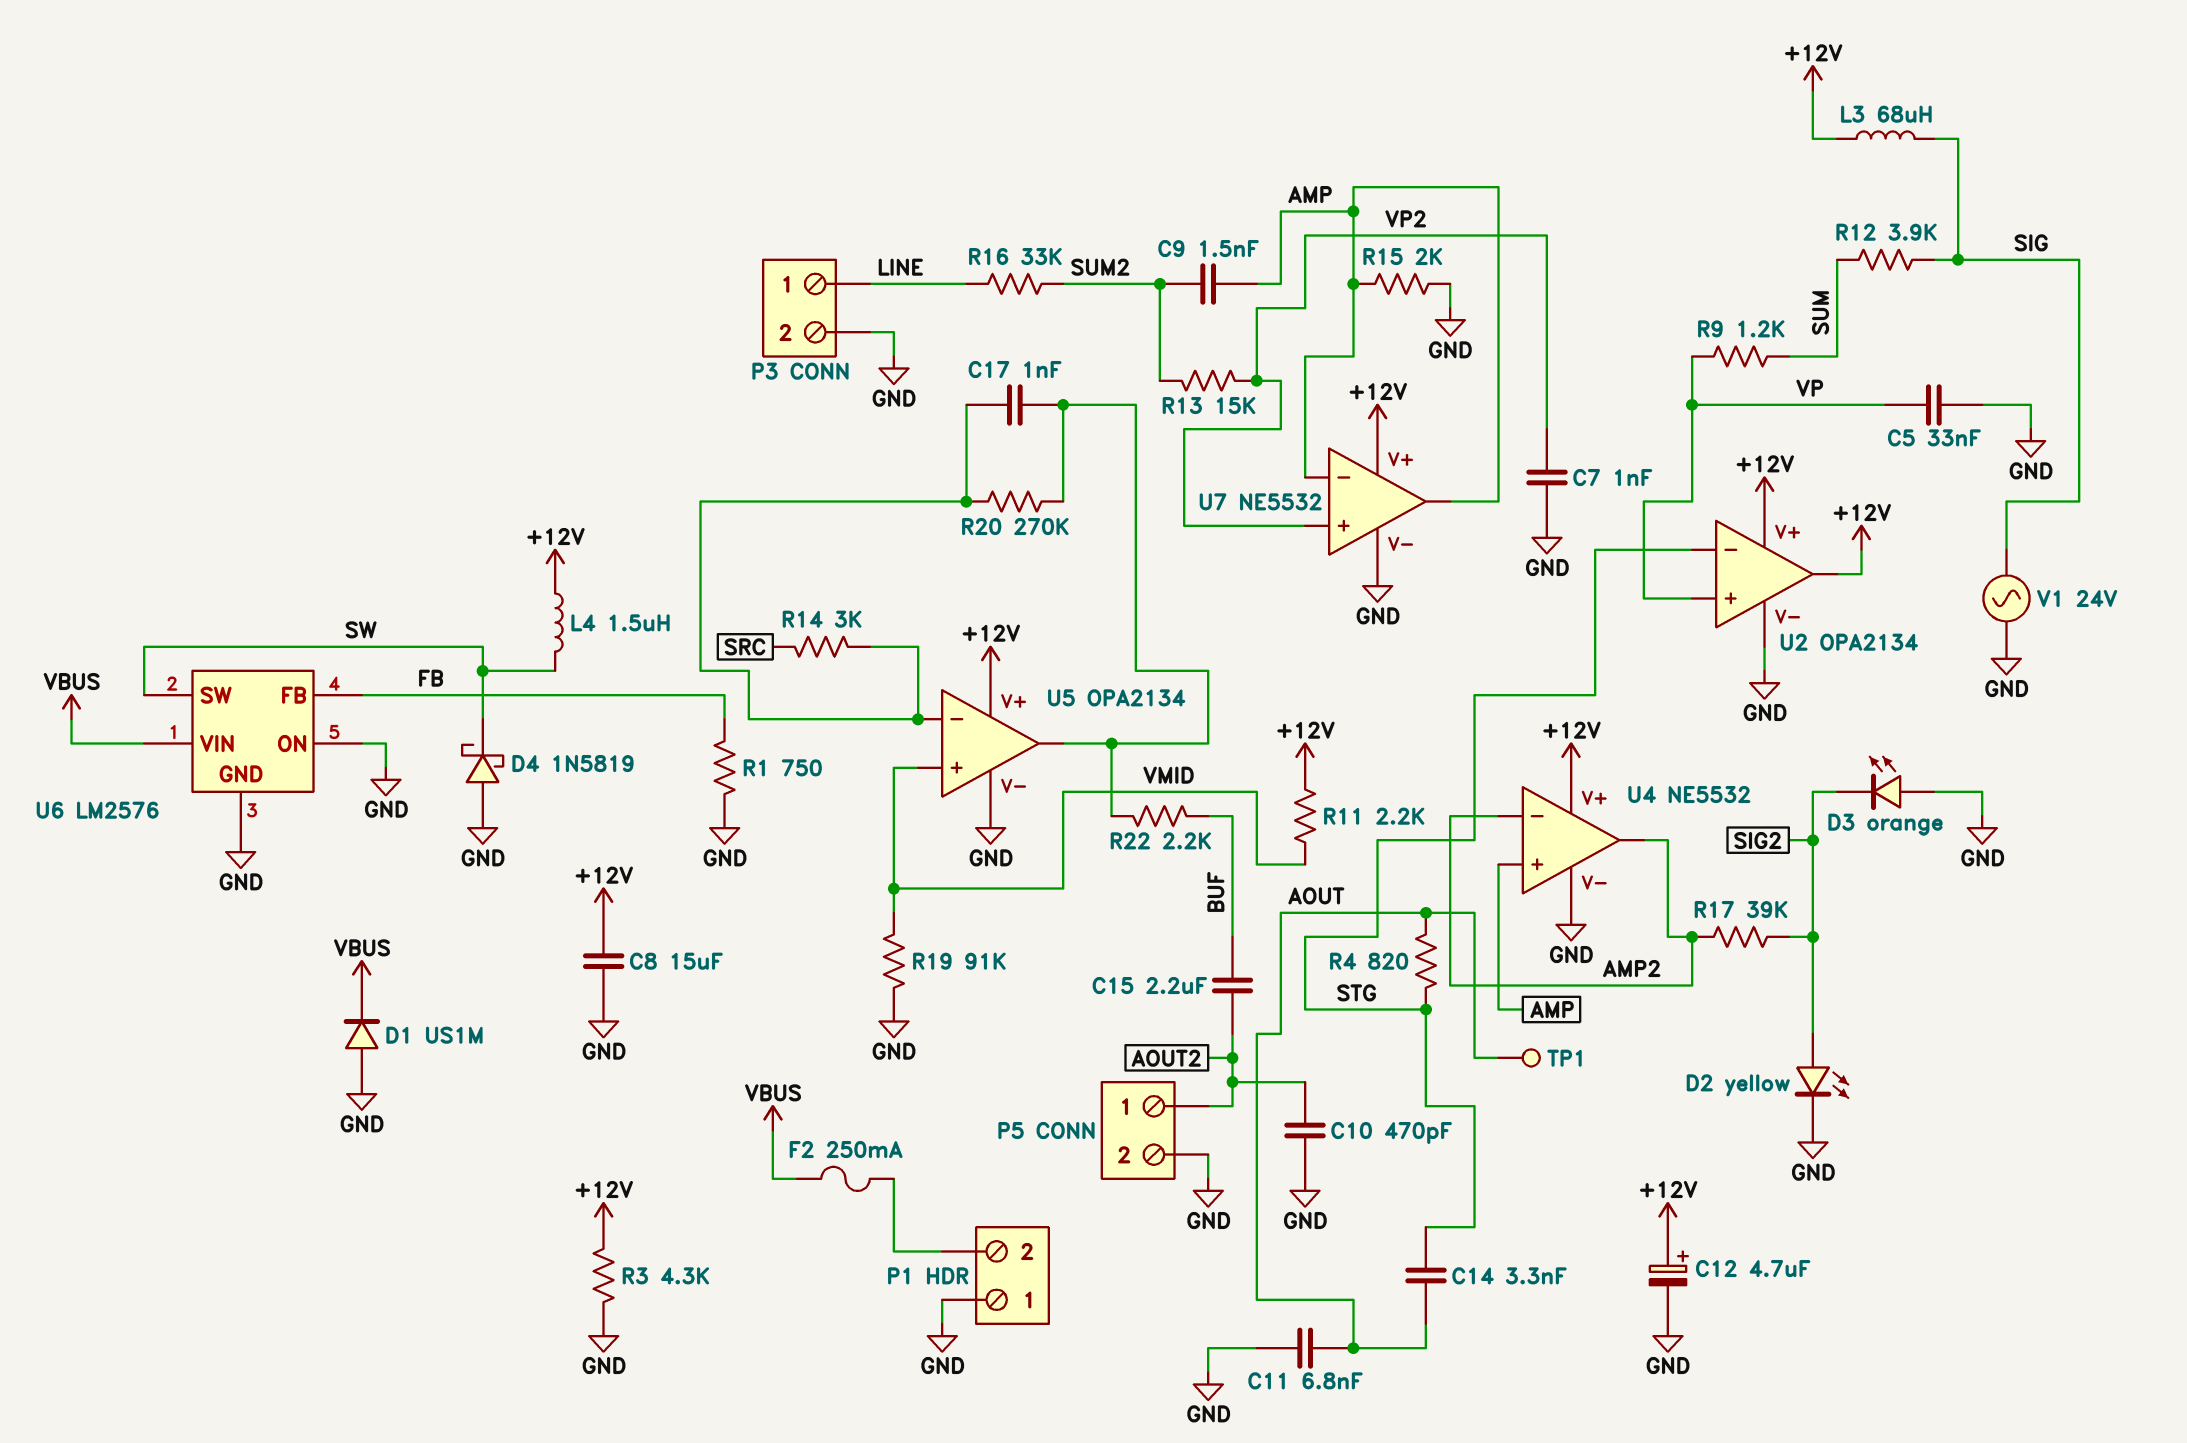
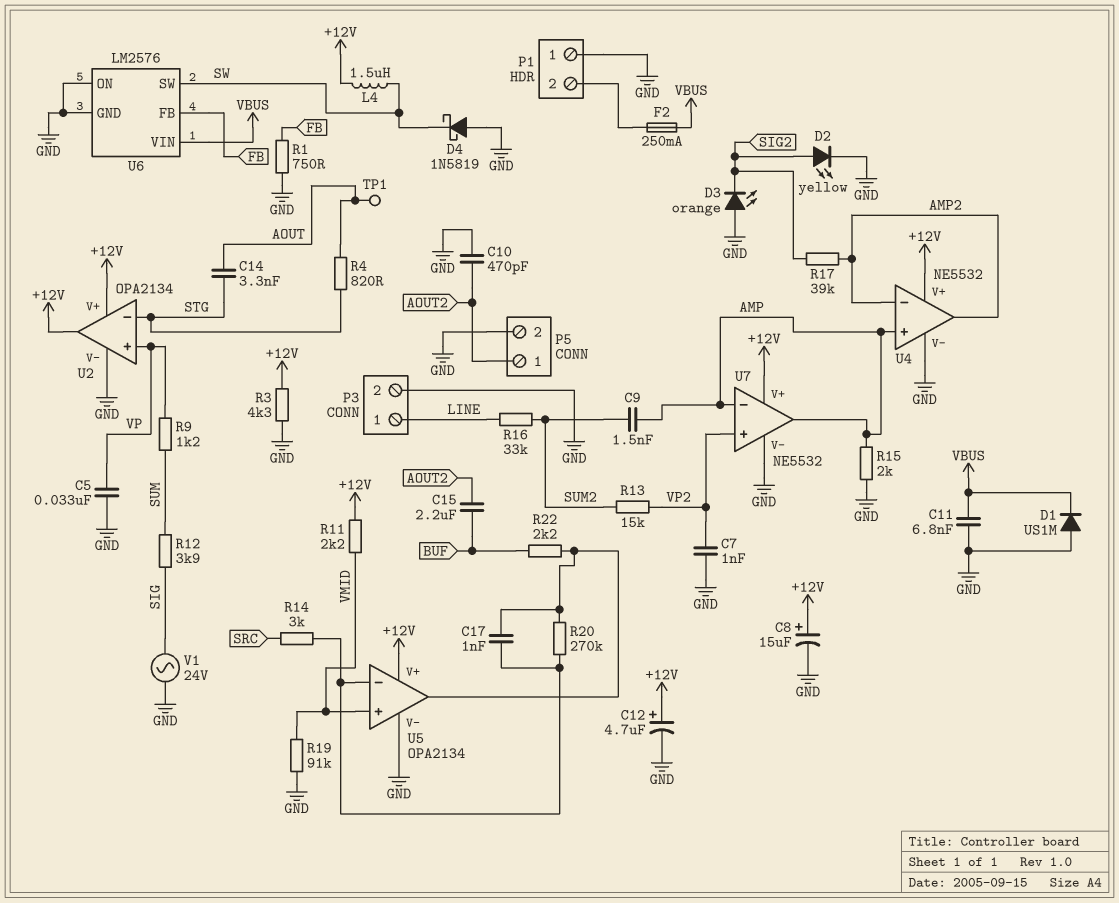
C8: 15uF (+12V, GND) -> 15uF (plus +12V, minus GND)
C11: 6.8nF (AOUT, GND) -> 6.8nF (GND, VBUS)
L3: 68uH (+12V, SIG) -> none

